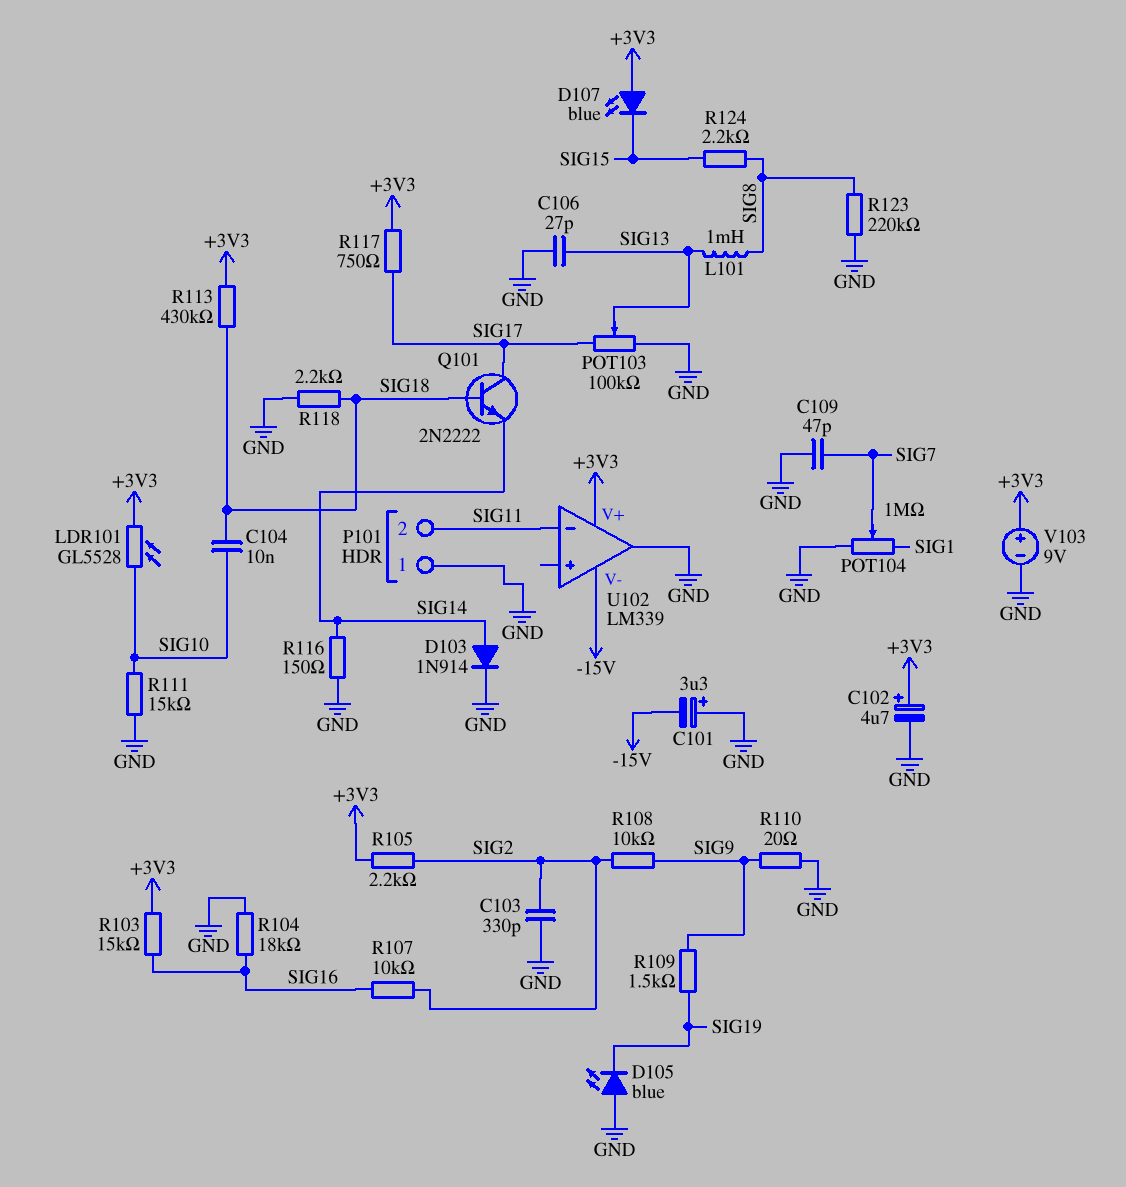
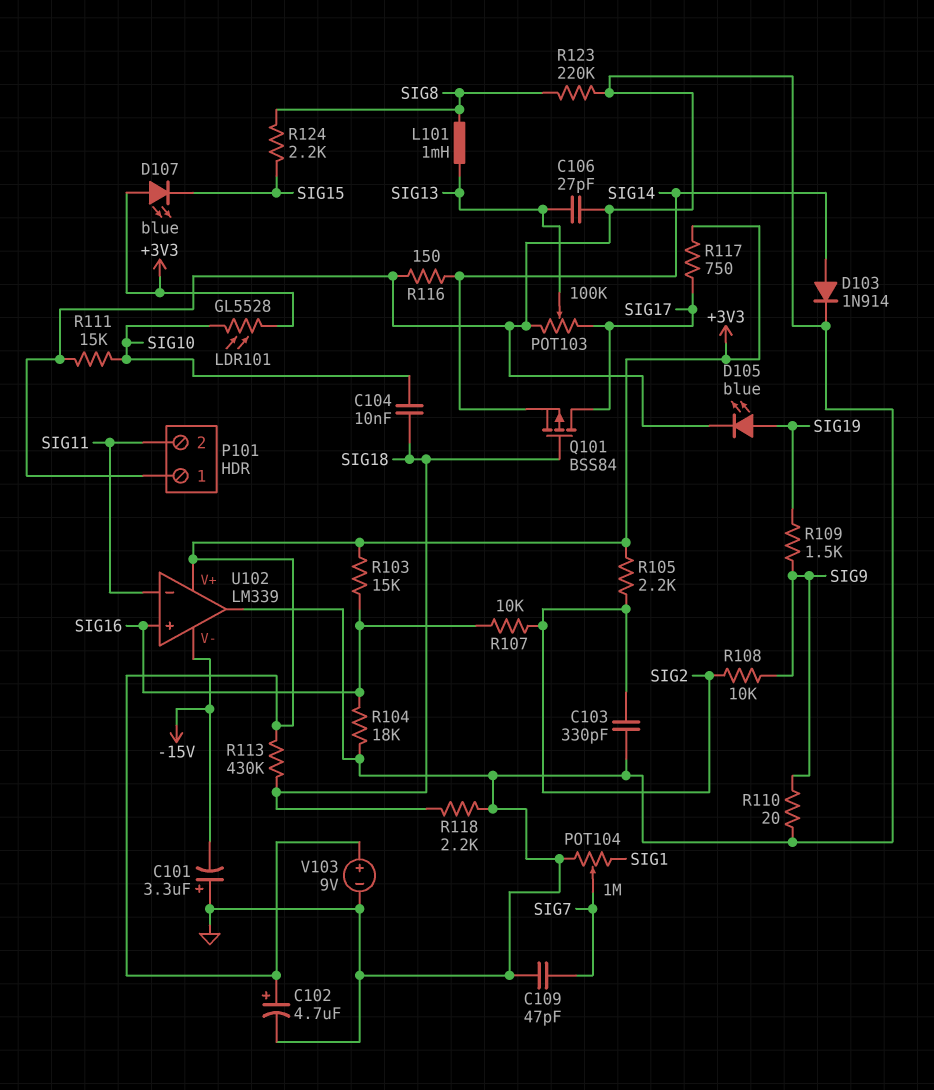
D105: LED blue (A GND, K SIG19) -> LED blue (A SIG19, K GND)
Q101: NPN 2N2222 (B SIG18, C SIG17, E SIG14) -> PMOS BSS84 (G SIG18, D SIG17, S SIG14)
U102 pin in+: none -> SIG16

